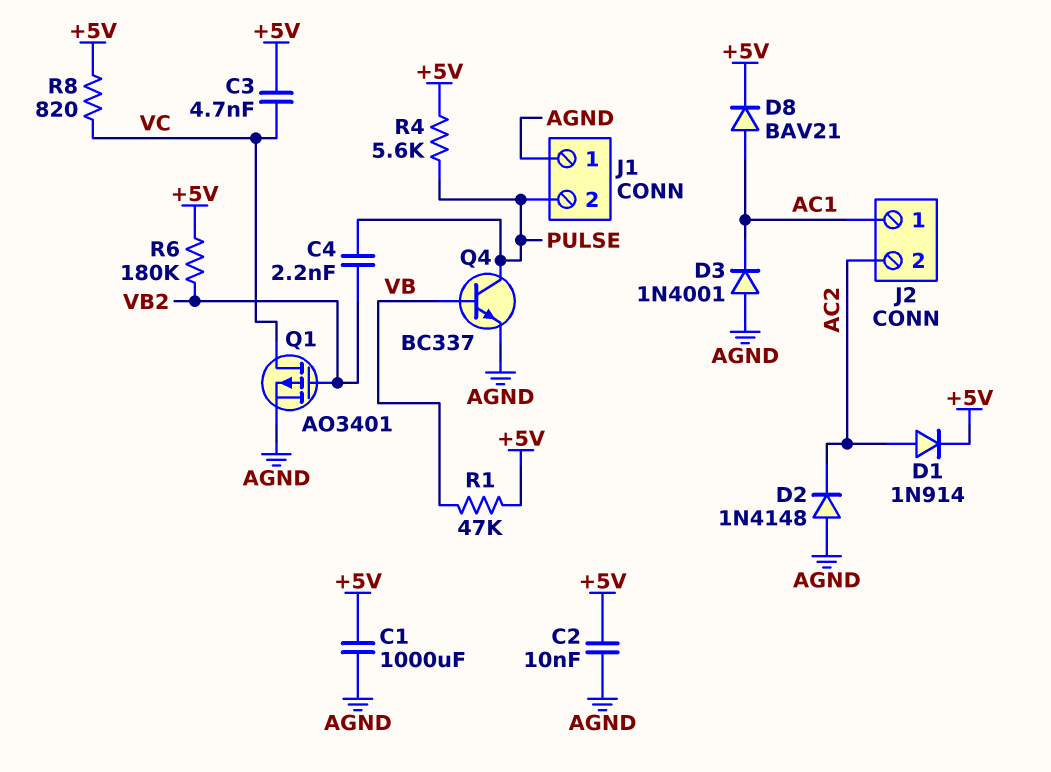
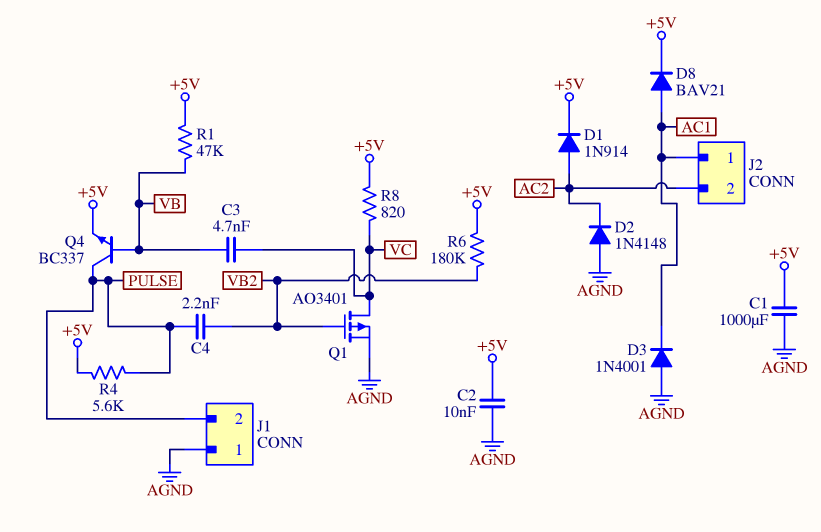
C3: 4.7nF (+5V, VC) -> 4.7nF (VB, VC)
Q4: NPN BC337 (B VB, C PULSE, E AGND) -> NPN BC337 (B VB, C PULSE, E +5V)

